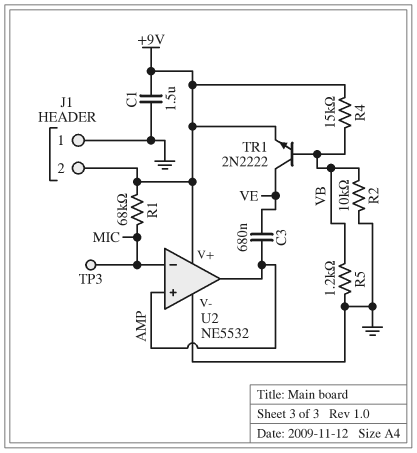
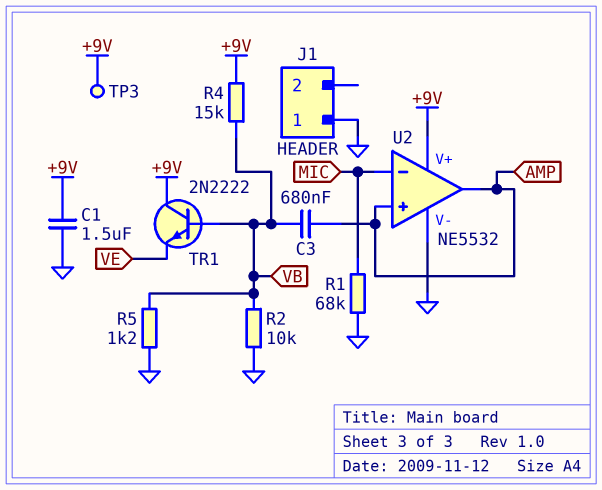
C3: 680nF (AMP, VE) -> 680nF (AMP, VB)
J1 pin 2: +9V -> none
R1: 68k (+9V, MIC) -> 68k (GND, MIC)
TP3: test point (MIC) -> test point (+9V)
TR1: NPN 2N2222 (B VB, C VE, E +9V) -> NPN 2N2222 (B VB, C +9V, E VE)

